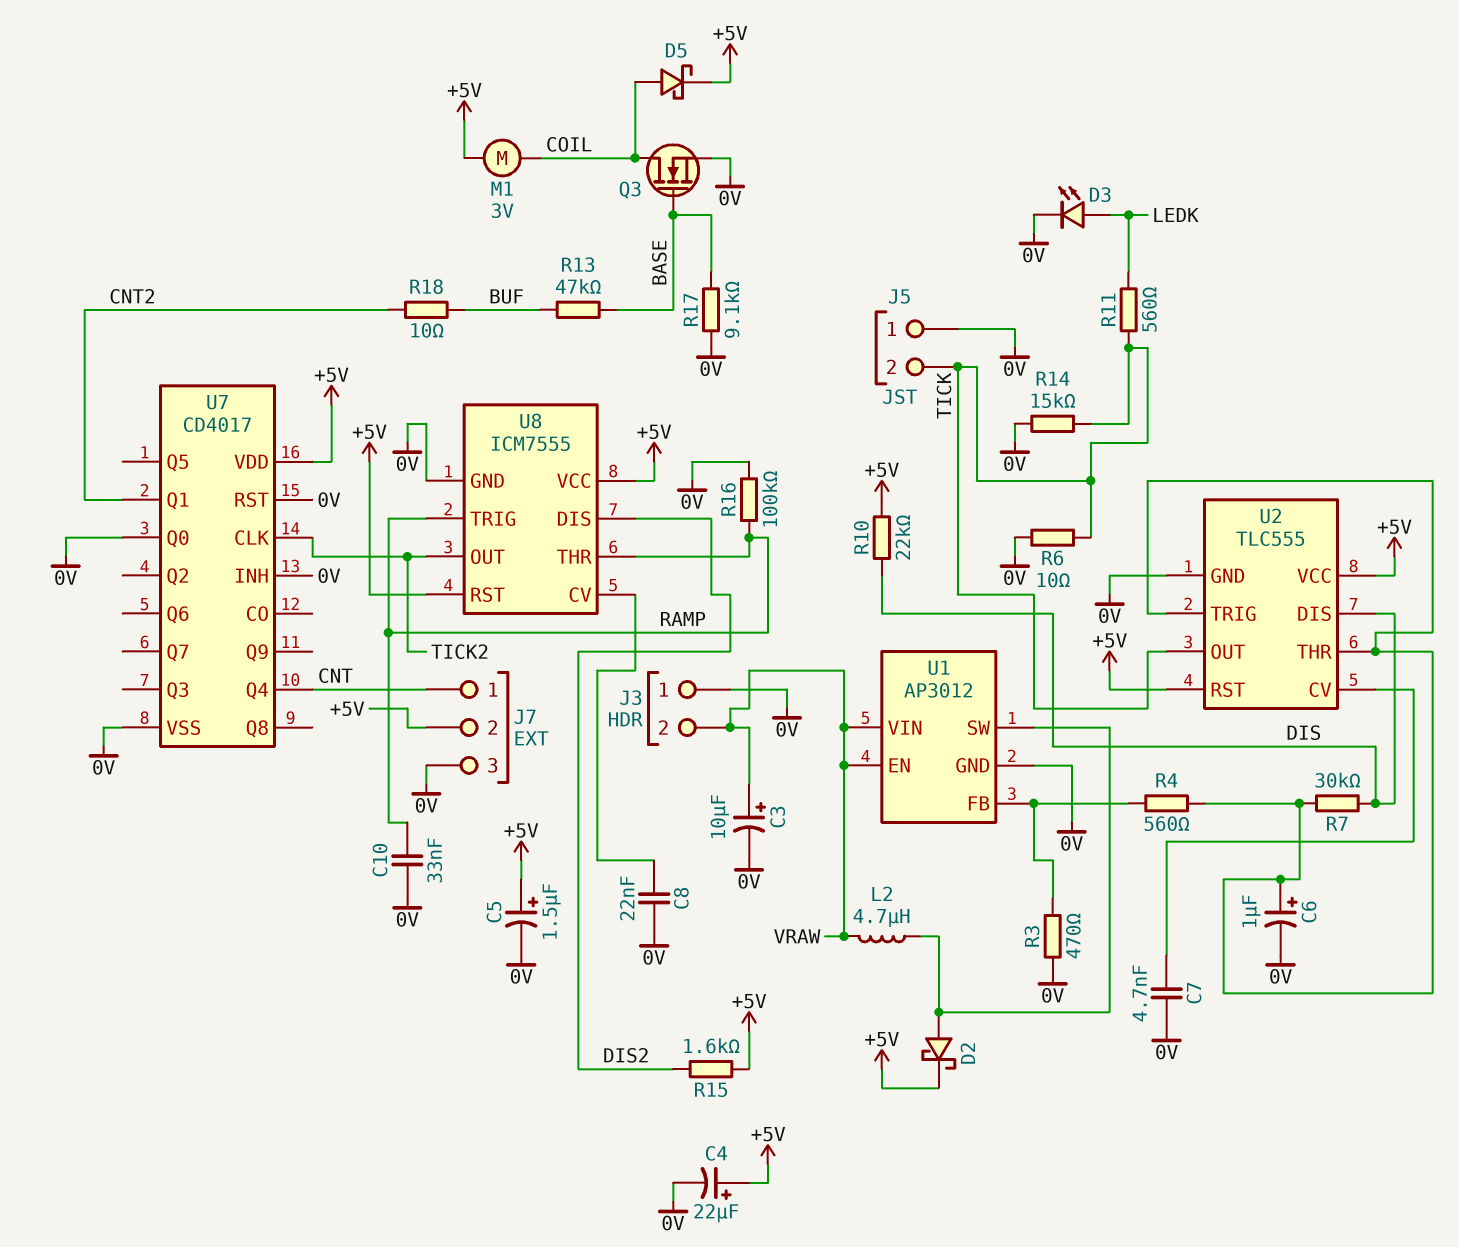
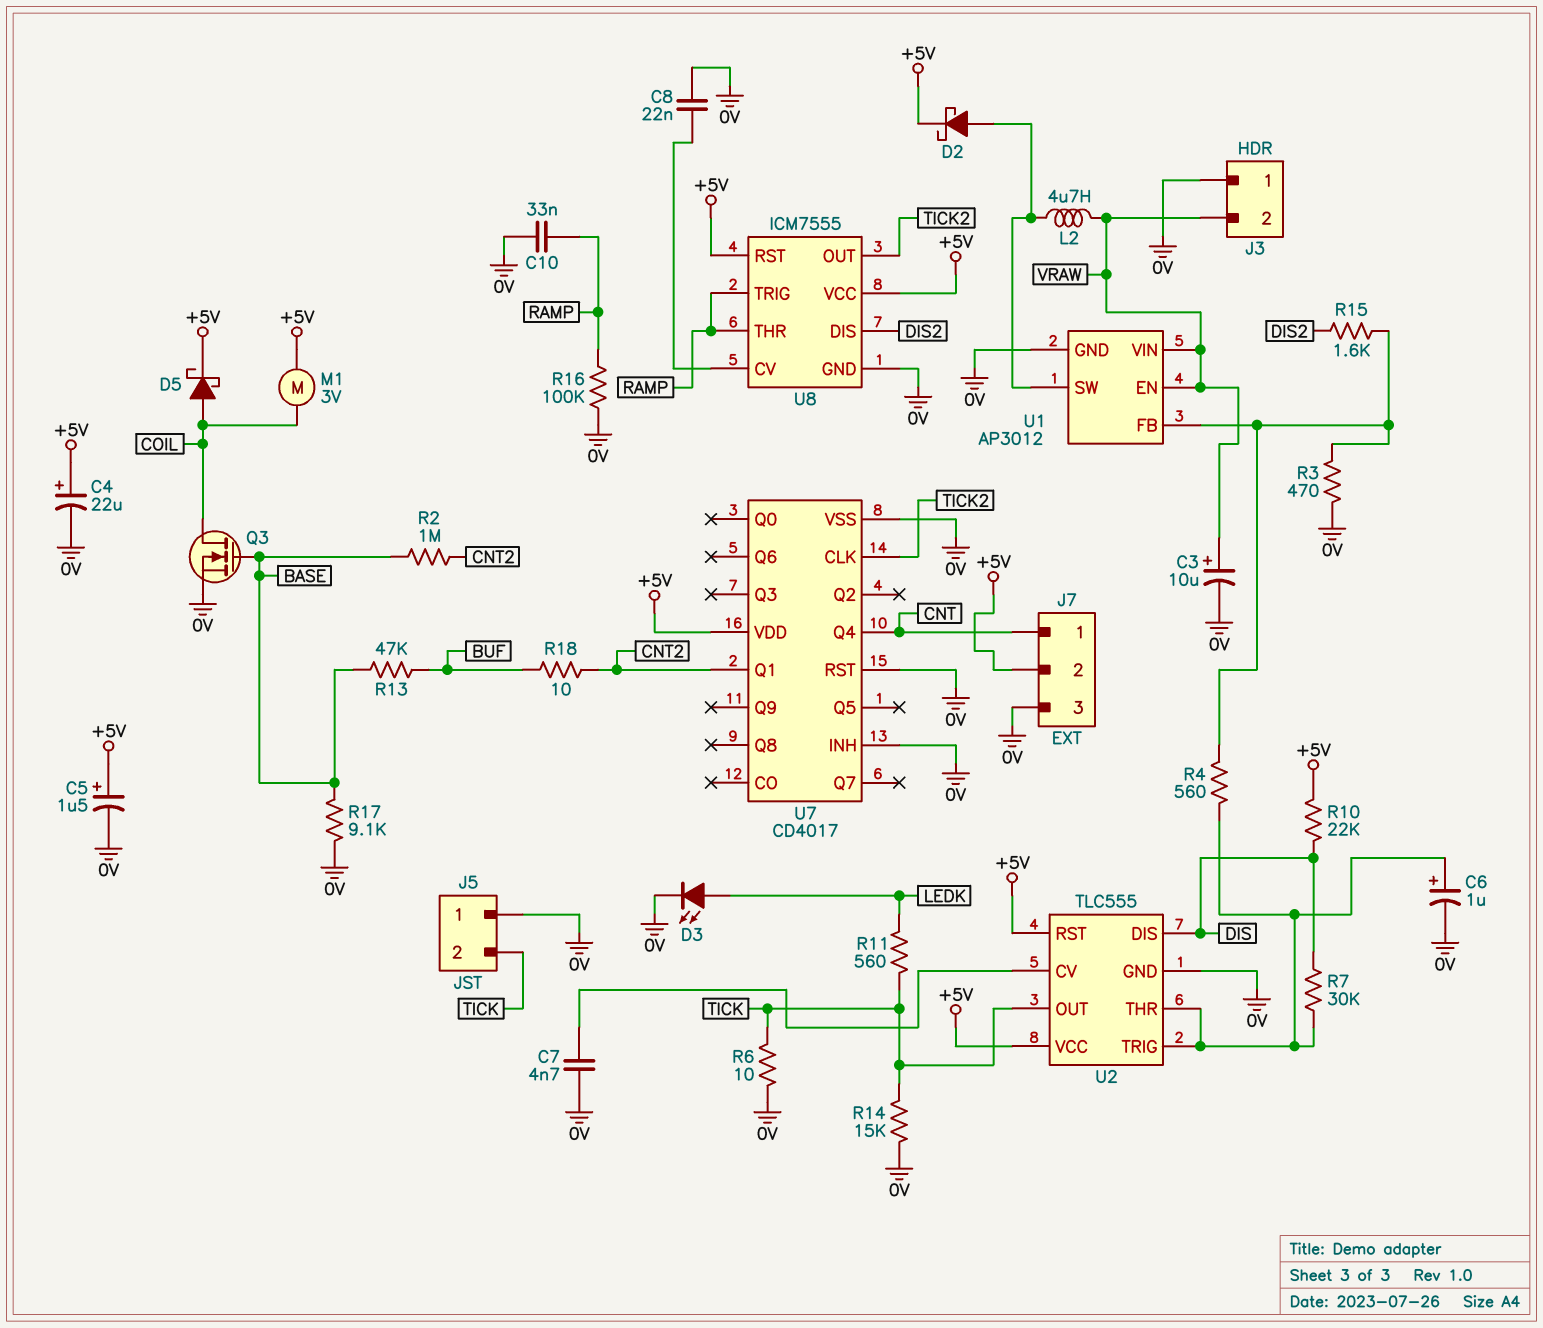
R2: none -> 1M (BASE, CNT2)
R15: 1.6k (+5V, DIS2) -> 1.6k (DIS2, U1/FB)
U7 pin Q0: 0V -> none

